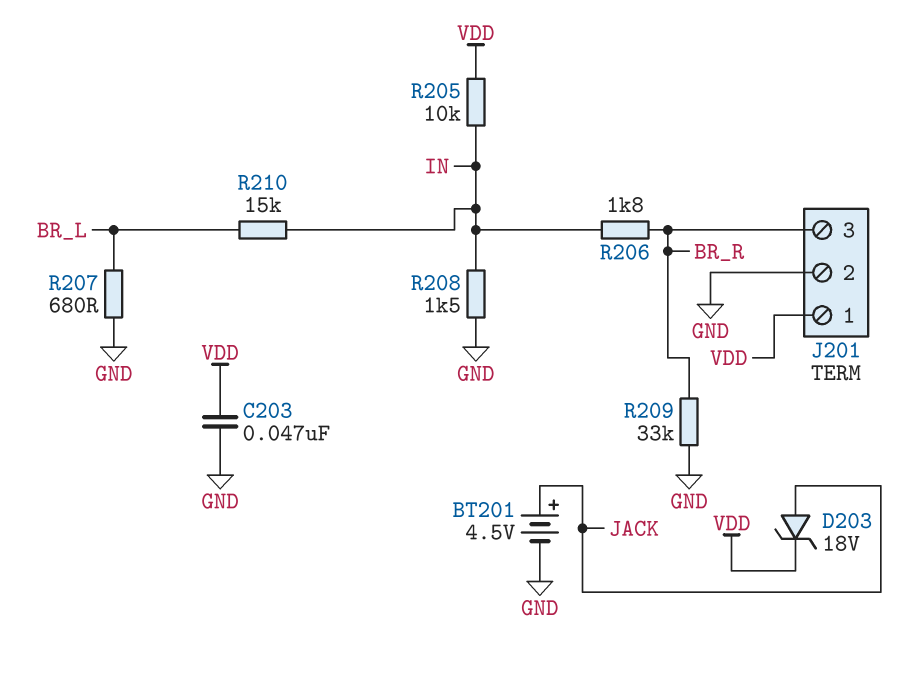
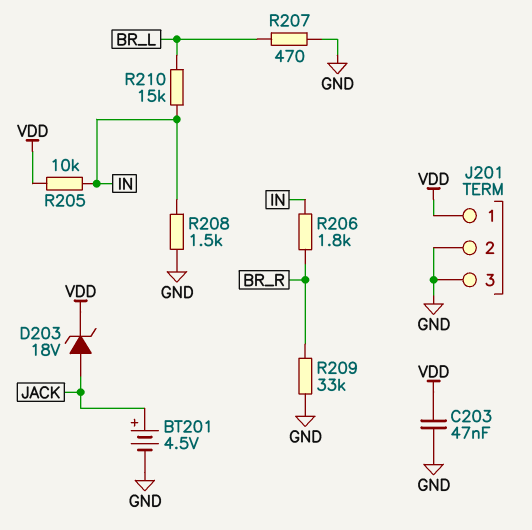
J201 pin 3: BR_R -> GND
R207: 680 (BR_L, GND) -> 470 (BR_L, GND)

